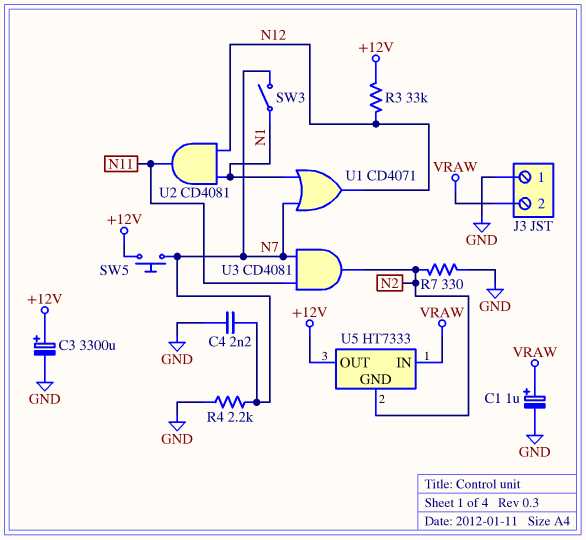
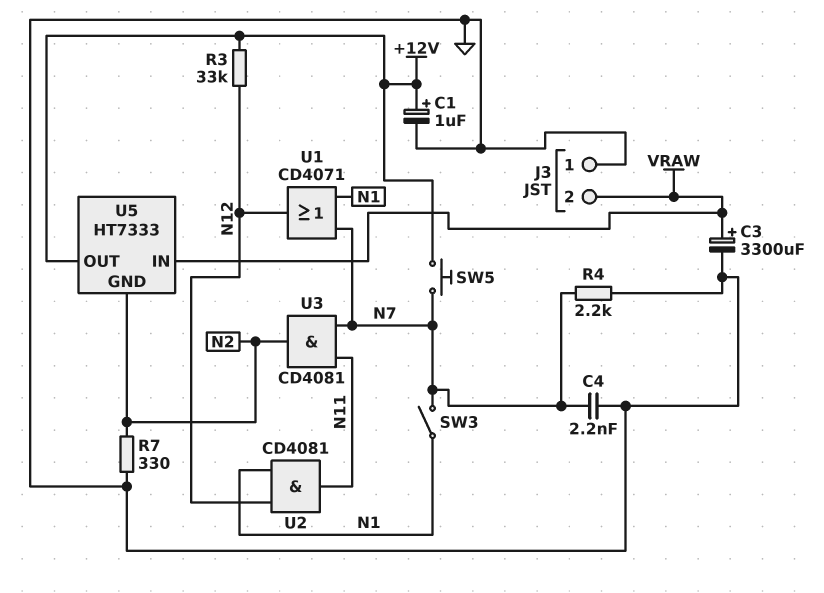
C1: 1uF (plus VRAW, minus GND) -> 1uF (plus +12V, minus GND)
C3: 3300uF (plus +12V, minus GND) -> 3300uF (plus VRAW, minus GND)

